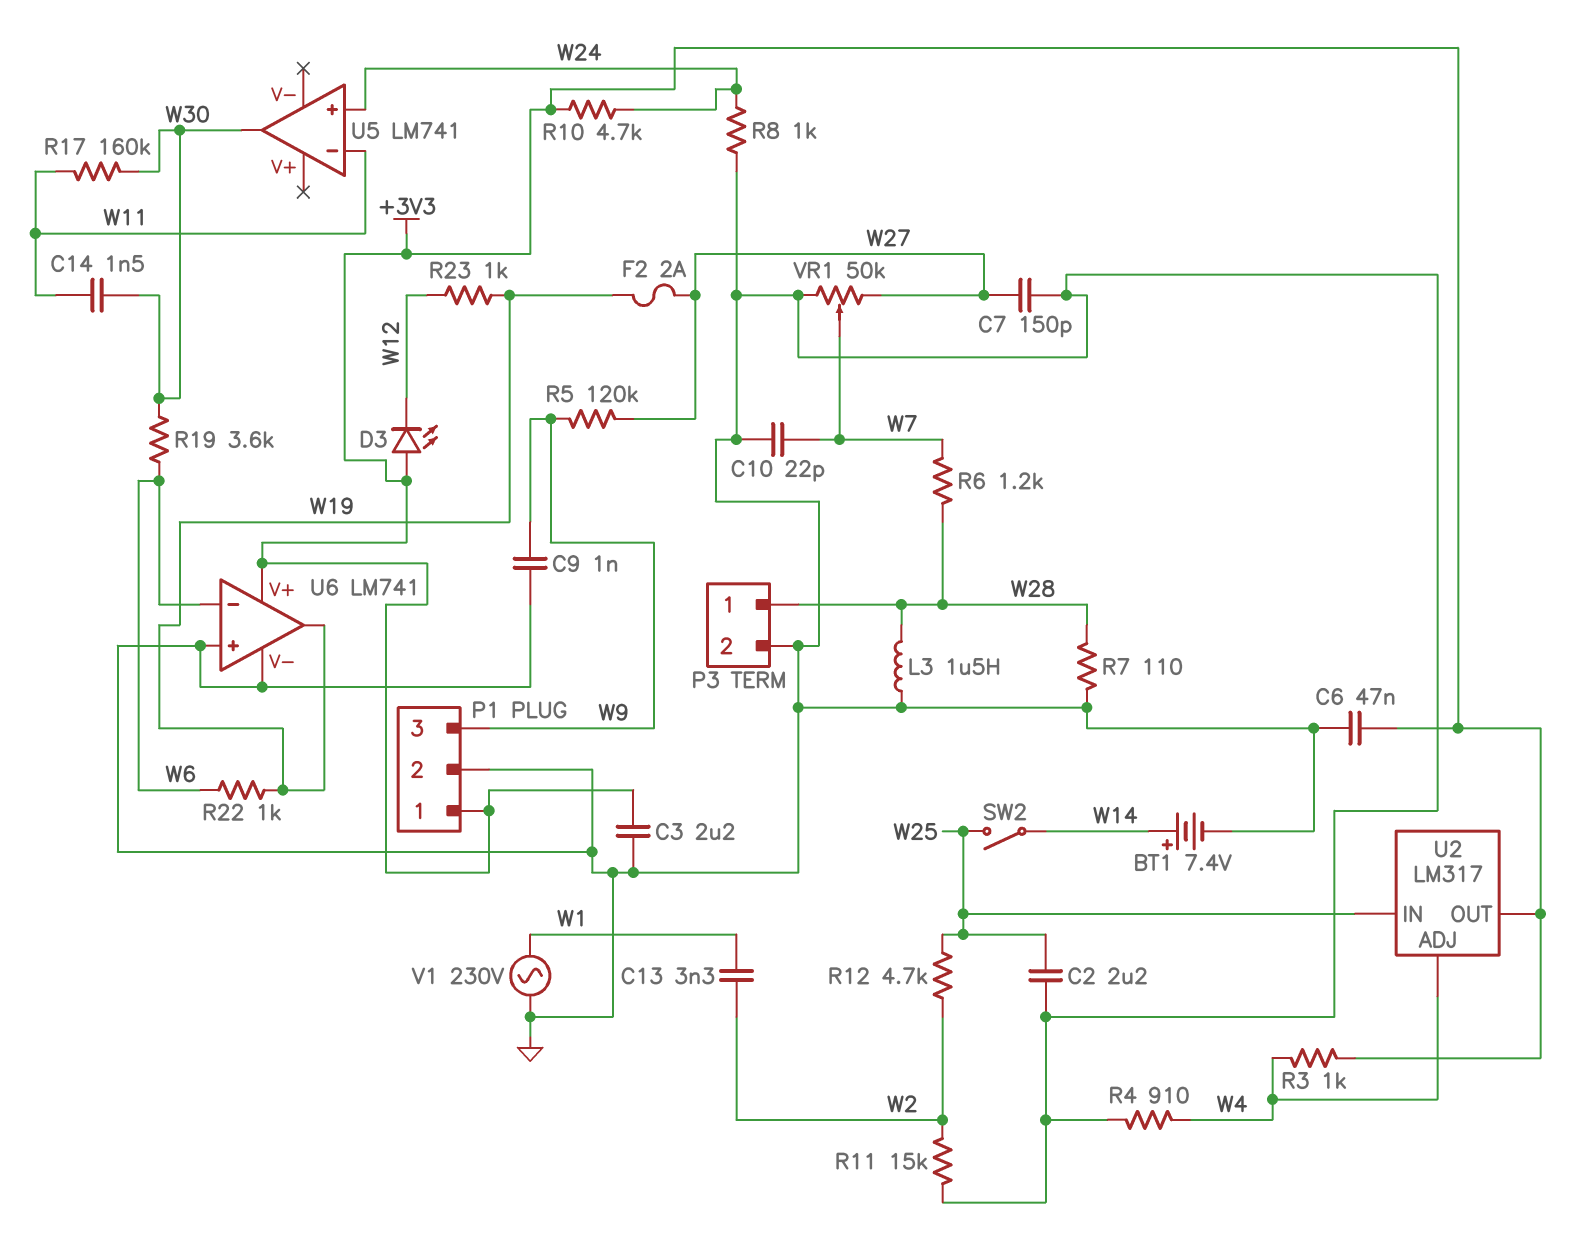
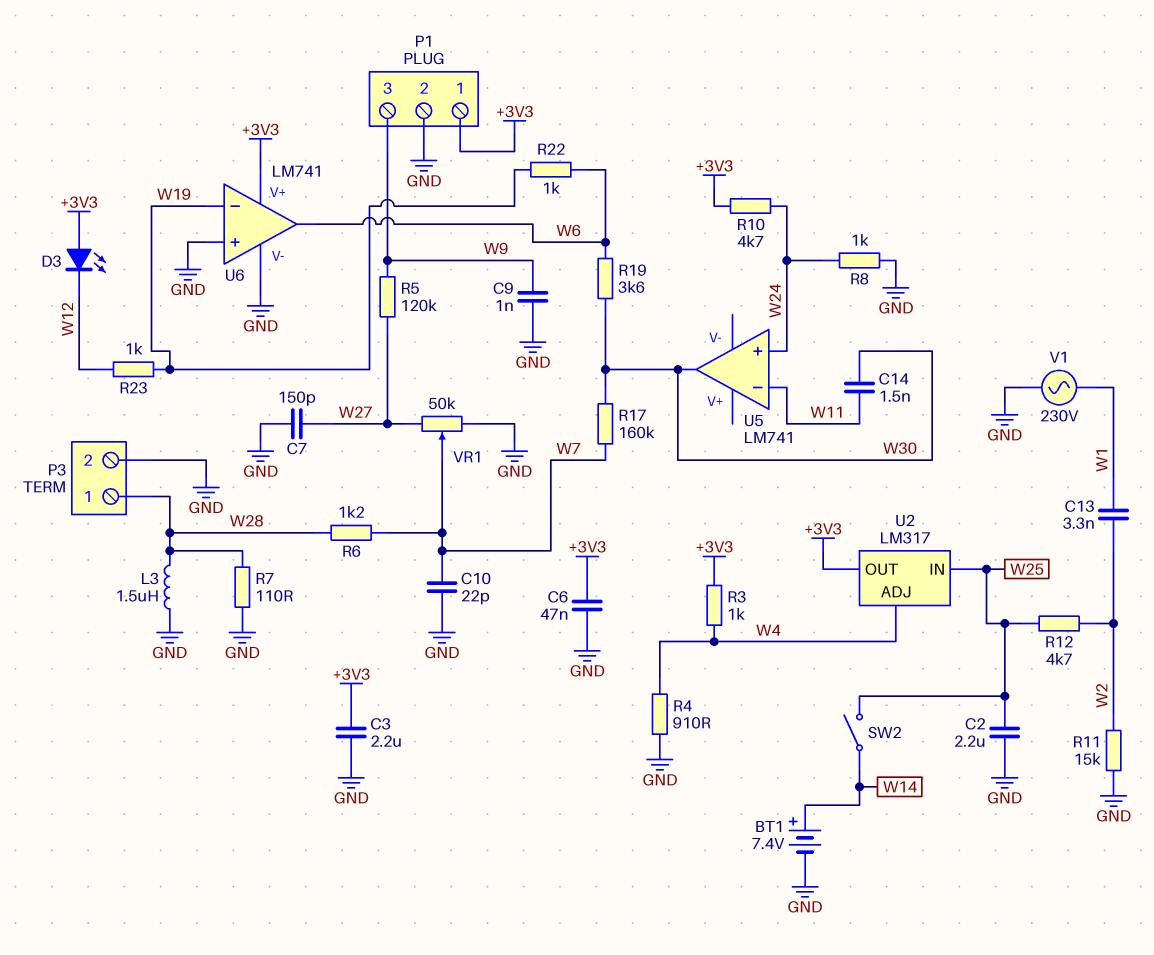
F2: 2A (W19, W27) -> none
R17: 160k (W11, W30) -> 160k (W7, W30)
U6 pin in-: W6 -> W19
U6 pin out: W19 -> W6

